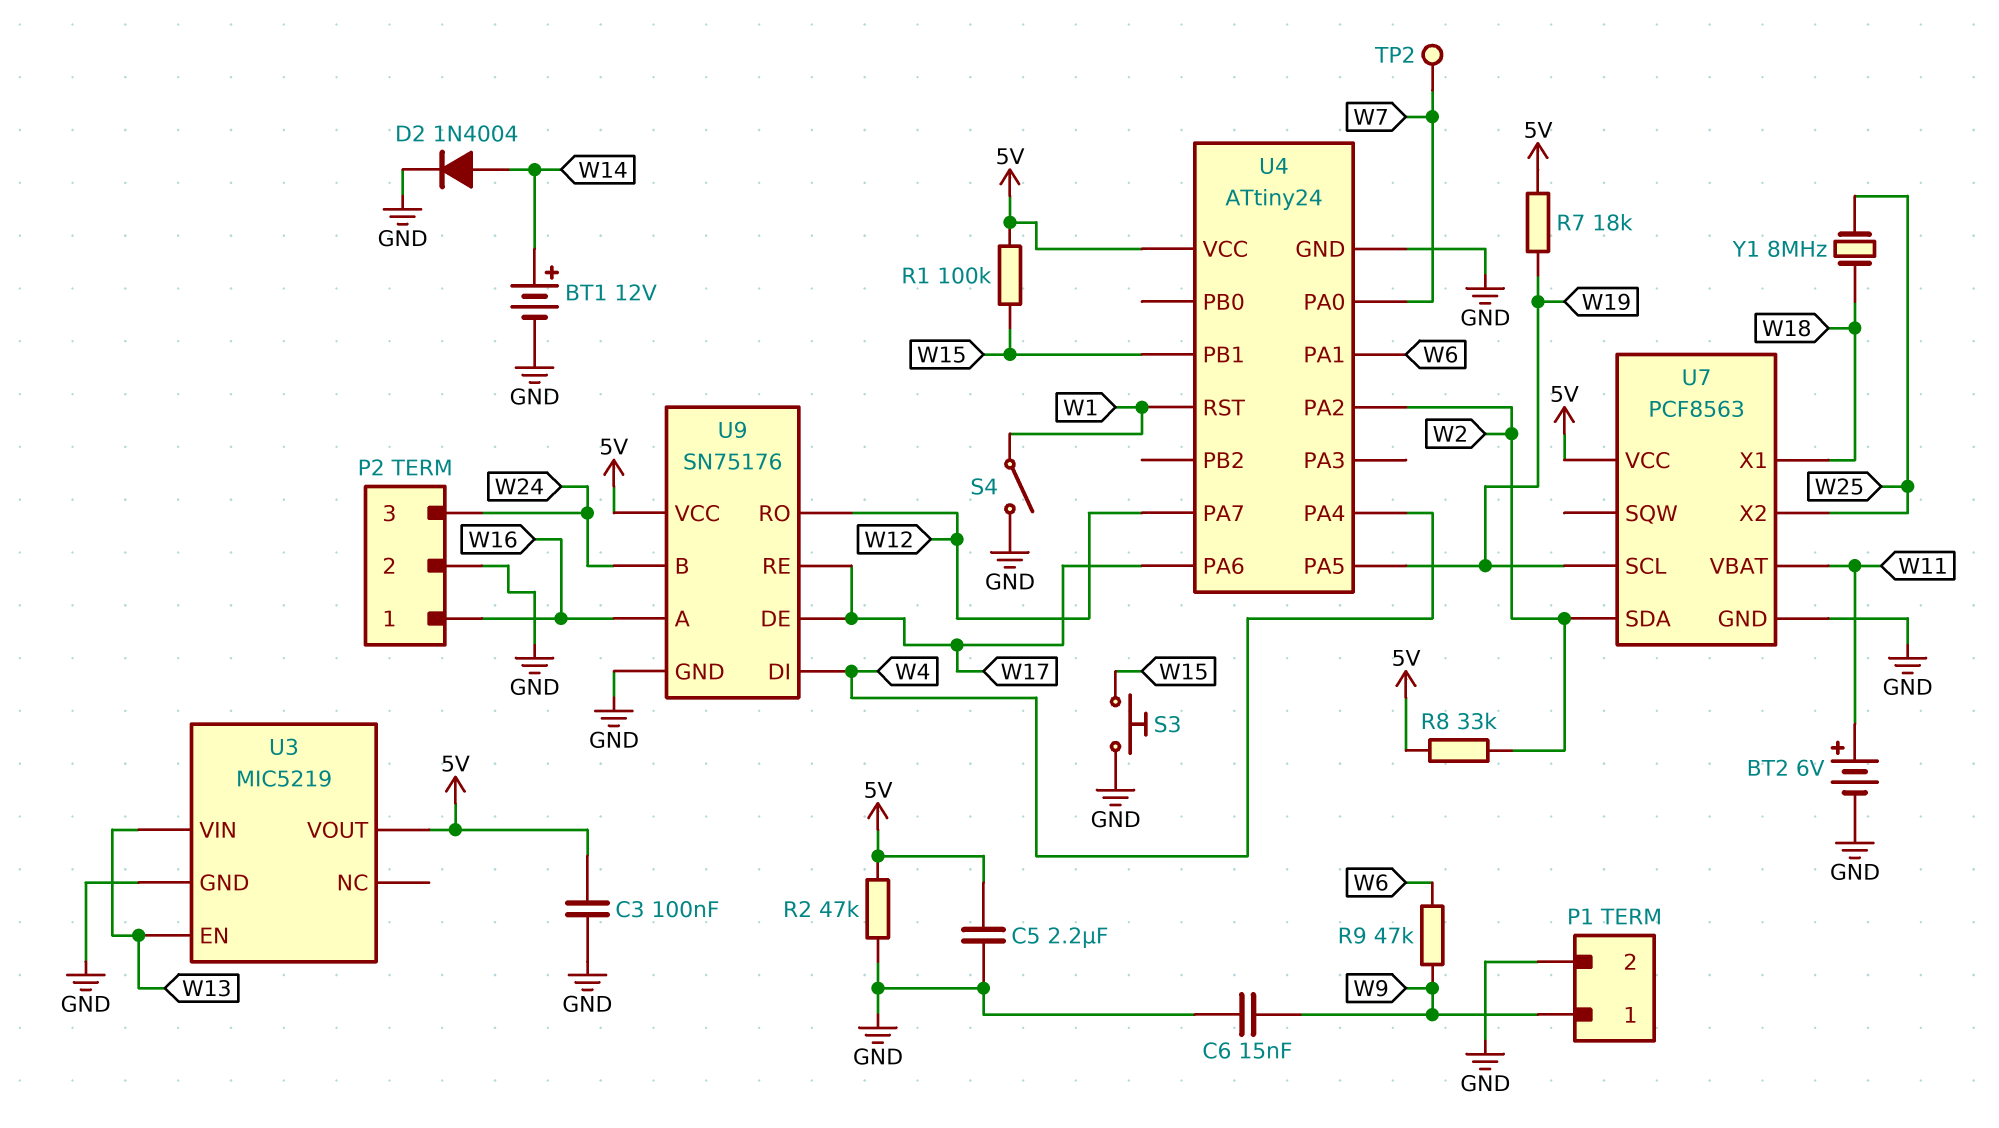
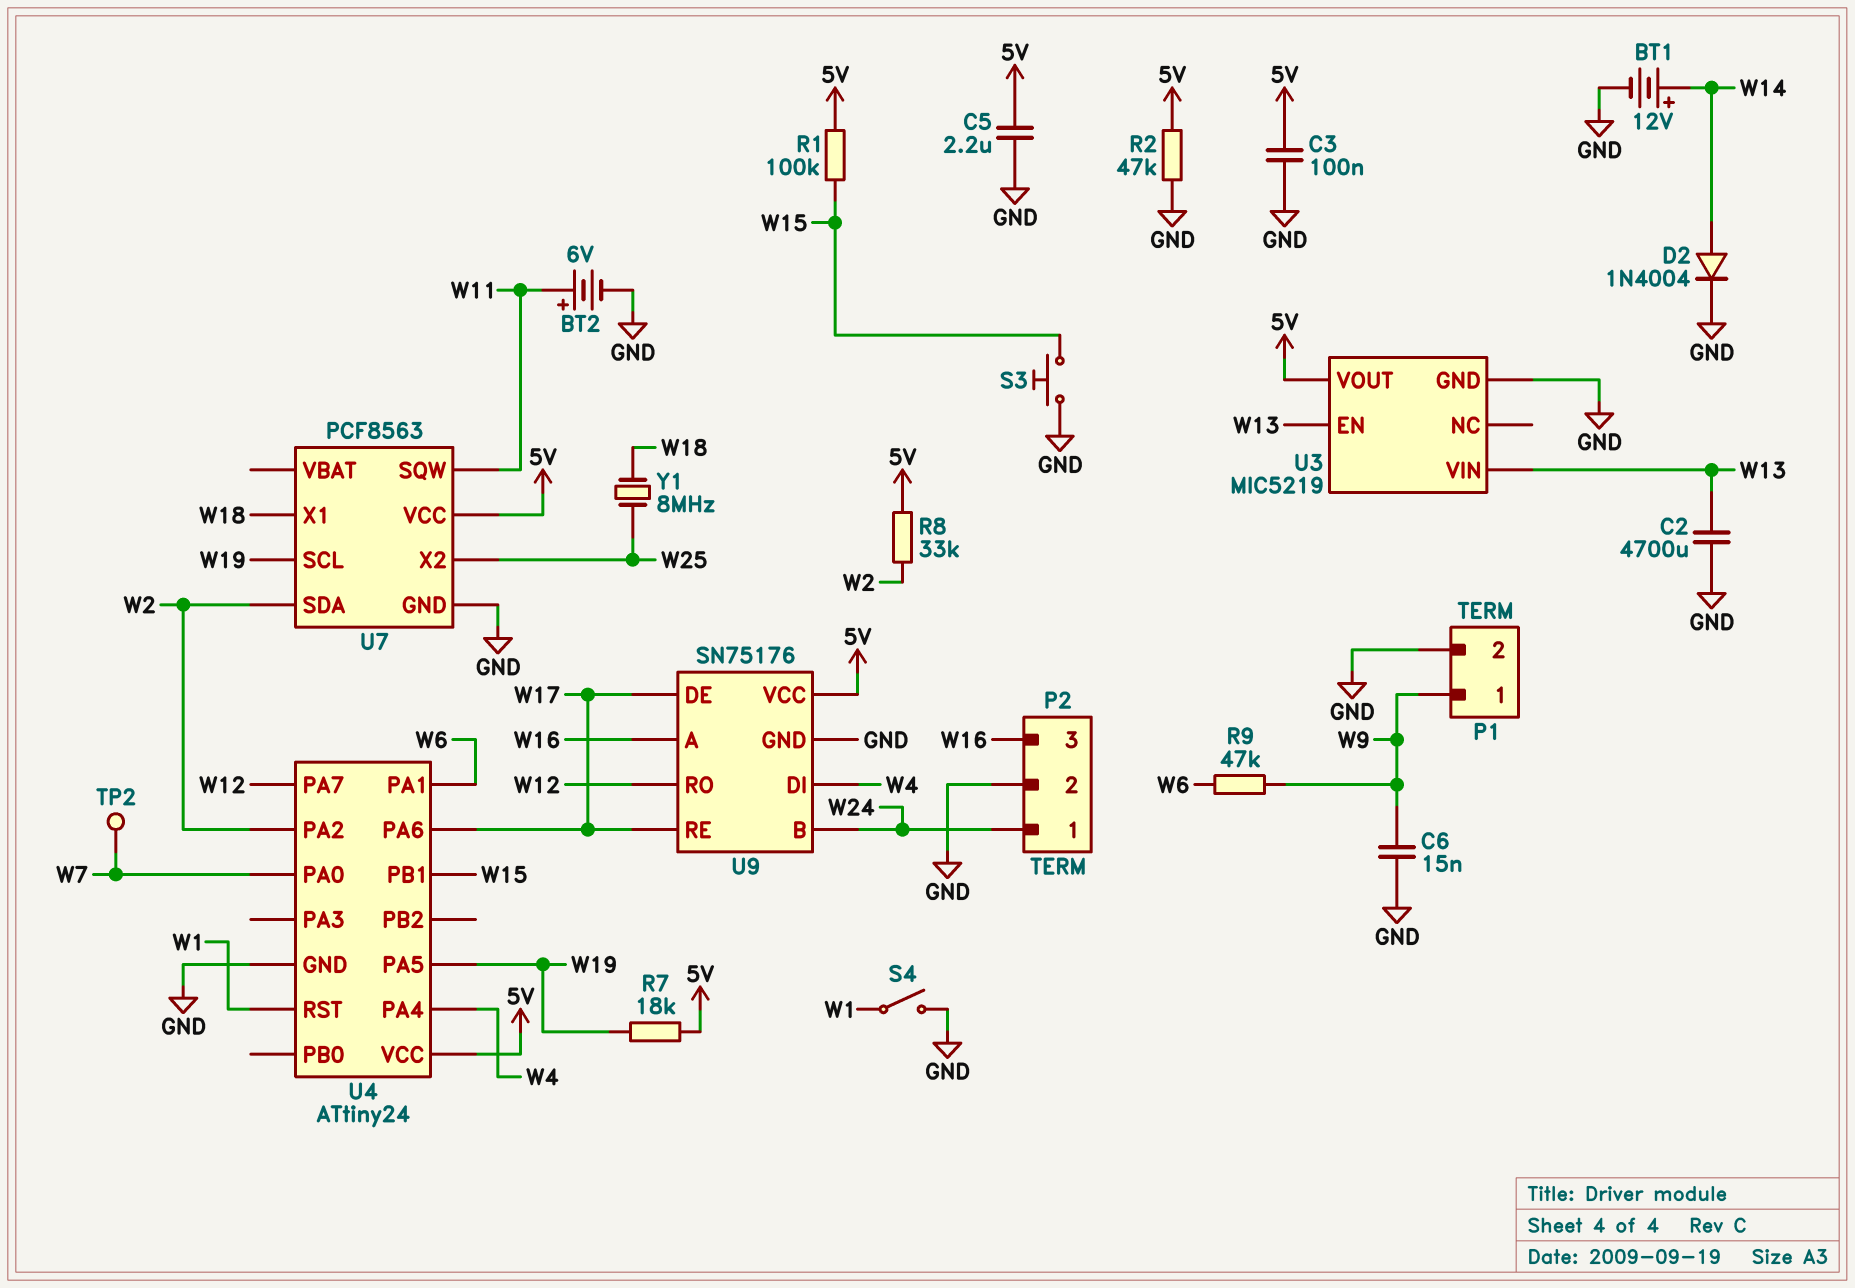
C2: none -> 4700uF (GND, W13)
P2 pin 1: W16 -> W24
P2 pin 3: W24 -> W16
U7 pin SQW: none -> W11
U7 pin VBAT: W11 -> none

